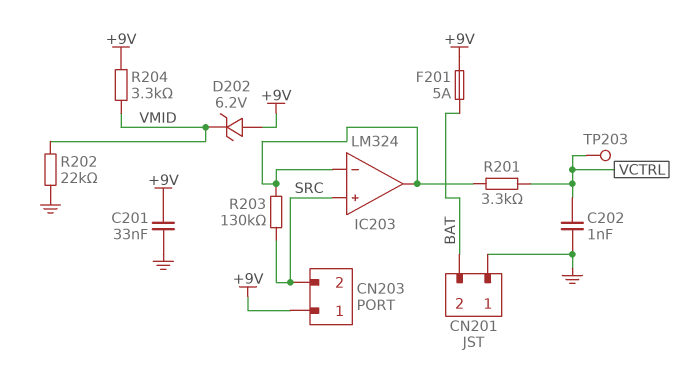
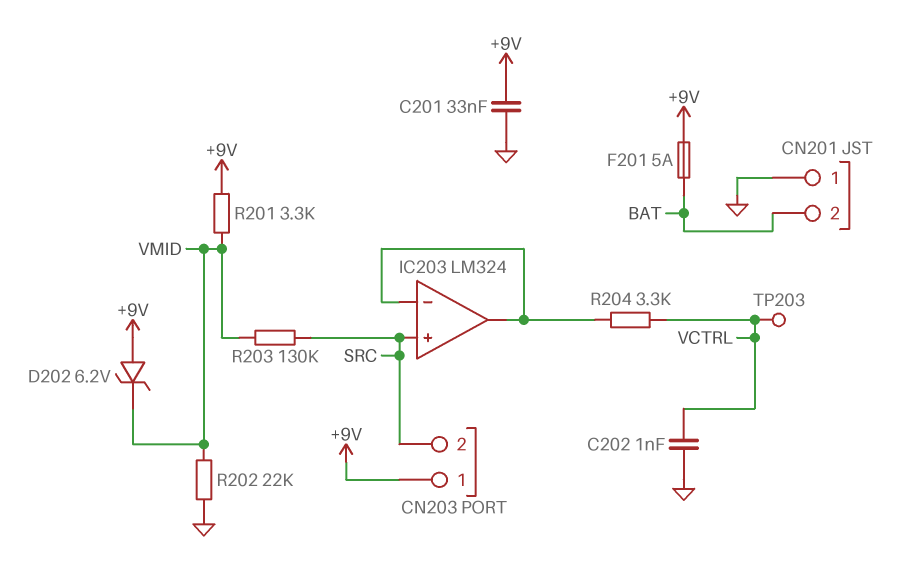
R201: 3.3k (IC203/in-, VCTRL) -> 3.3k (+9V, VMID)
R203: 130k (IC203/in-, SRC) -> 130k (SRC, VMID)
R204: 3.3k (+9V, VMID) -> 3.3k (IC203/in-, VCTRL)

